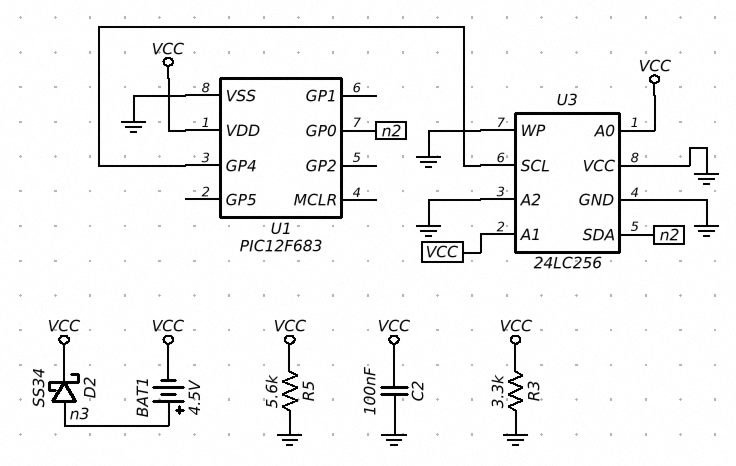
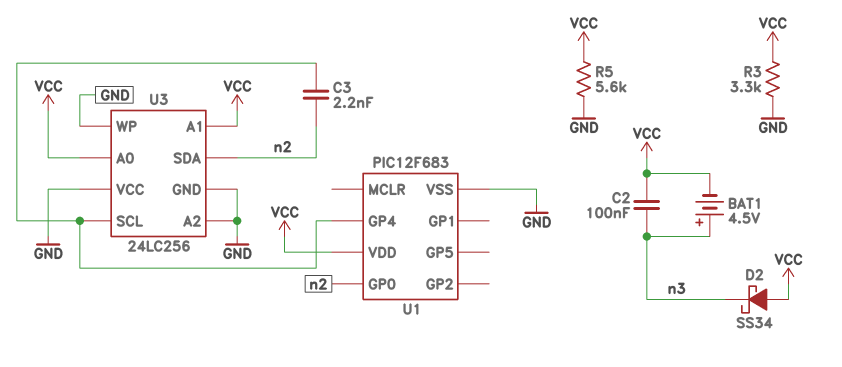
C2: 100nF (GND, VCC) -> 100nF (VCC, n3)
C3: none -> 2.2nF (U1/GP4, n2)
D2: schottky SS34 (A n3, K VCC) -> schottky SS34 (A VCC, K n3)

